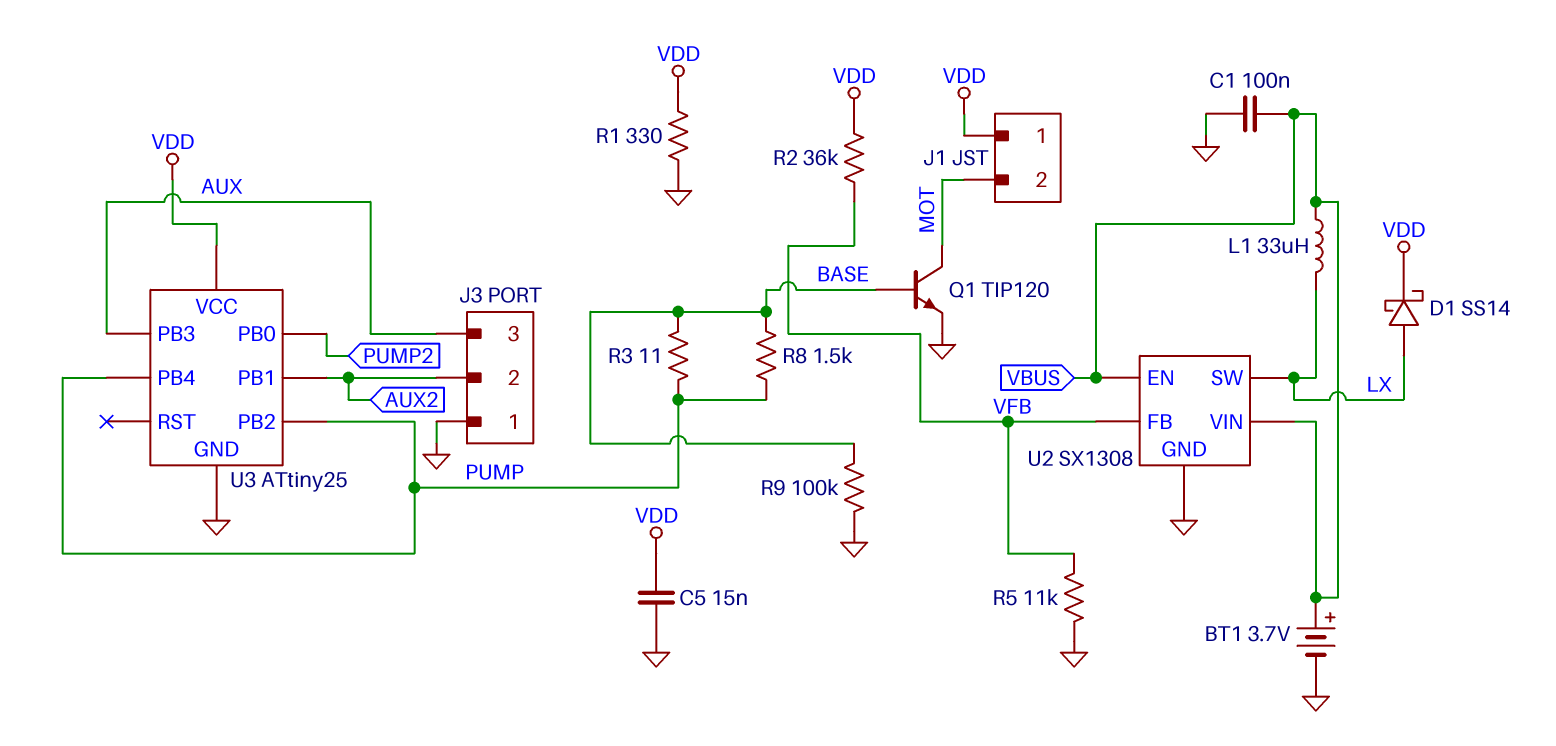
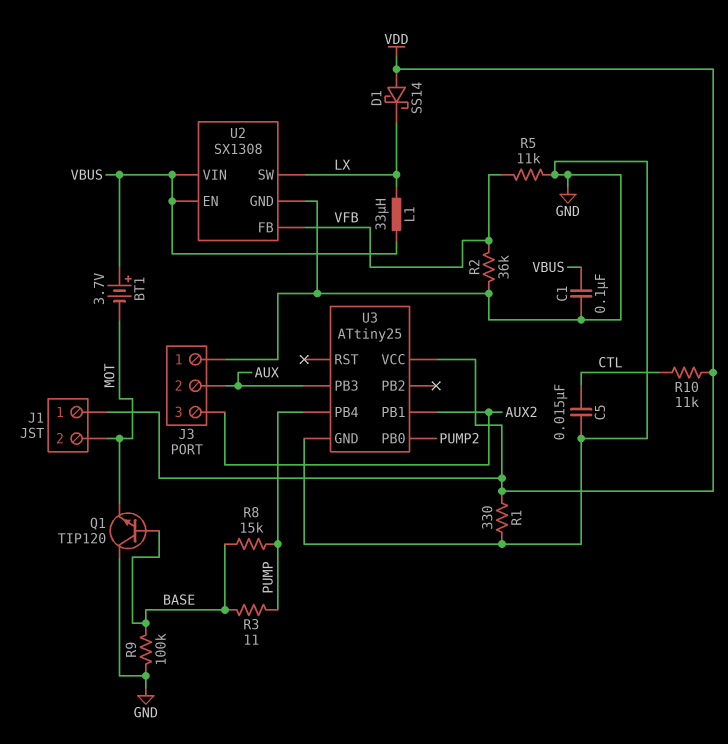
BT1: 3.7V (plus VBUS, minus GND) -> 3.7V (plus VBUS, minus MOT)
C5: 15nF (GND, VDD) -> 15nF (CTL, GND)
D1: schottky SS14 (A LX, K VDD) -> schottky SS14 (A VDD, K LX)
J3 pin 2: AUX2 -> AUX
J3 pin 3: AUX -> AUX2
Q1: NPN TIP120 (B BASE, C MOT, E GND) -> NPN TIP120 (B BASE, C GND, E MOT)
R2: 36k (VDD, VFB) -> 36k (GND, VFB)
R8: 1.5k (BASE, PUMP) -> 15k (BASE, PUMP)
R10: none -> 11k (CTL, VDD)
U3 pin PB2: PUMP -> none

